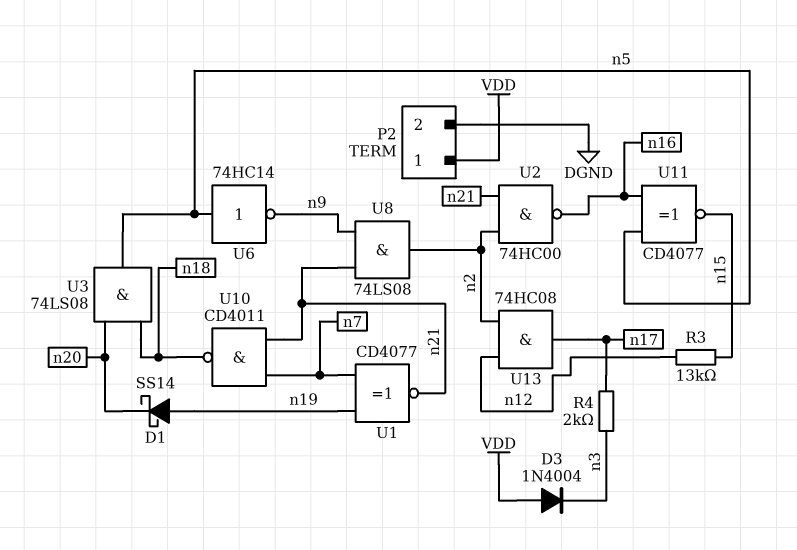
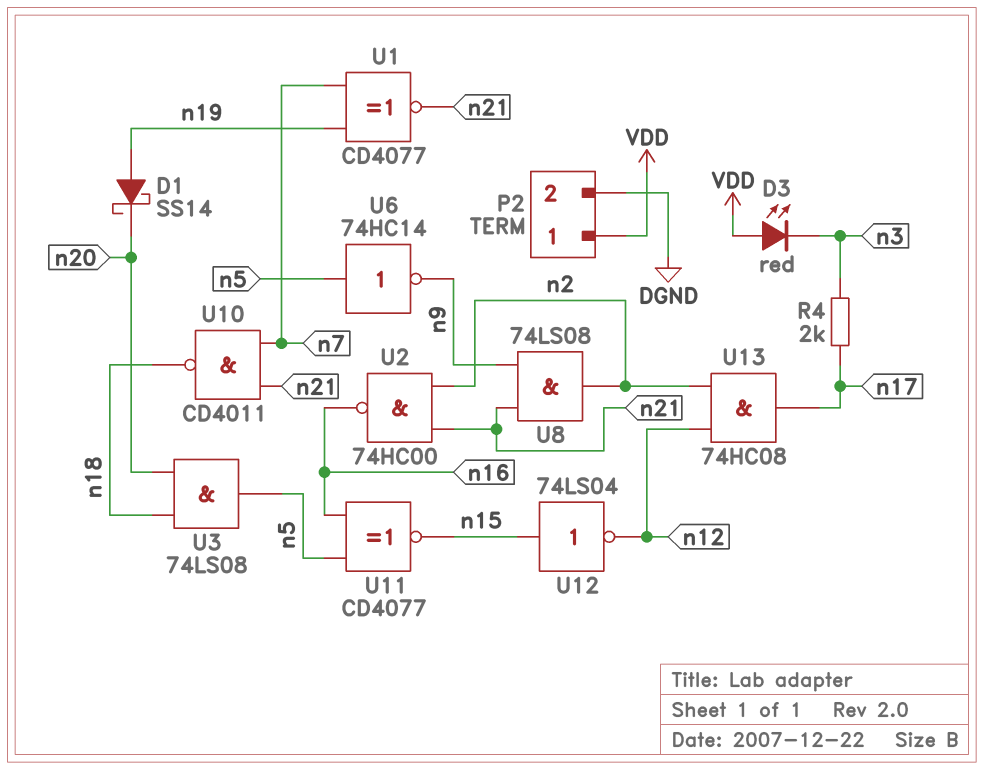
D3: diode 1N4004 (A VDD, K n3) -> LED red (A VDD, K n3)
R3: 13k (n12, n15) -> none
U12: none -> NOT 74LS04 (in n15, out n12)

